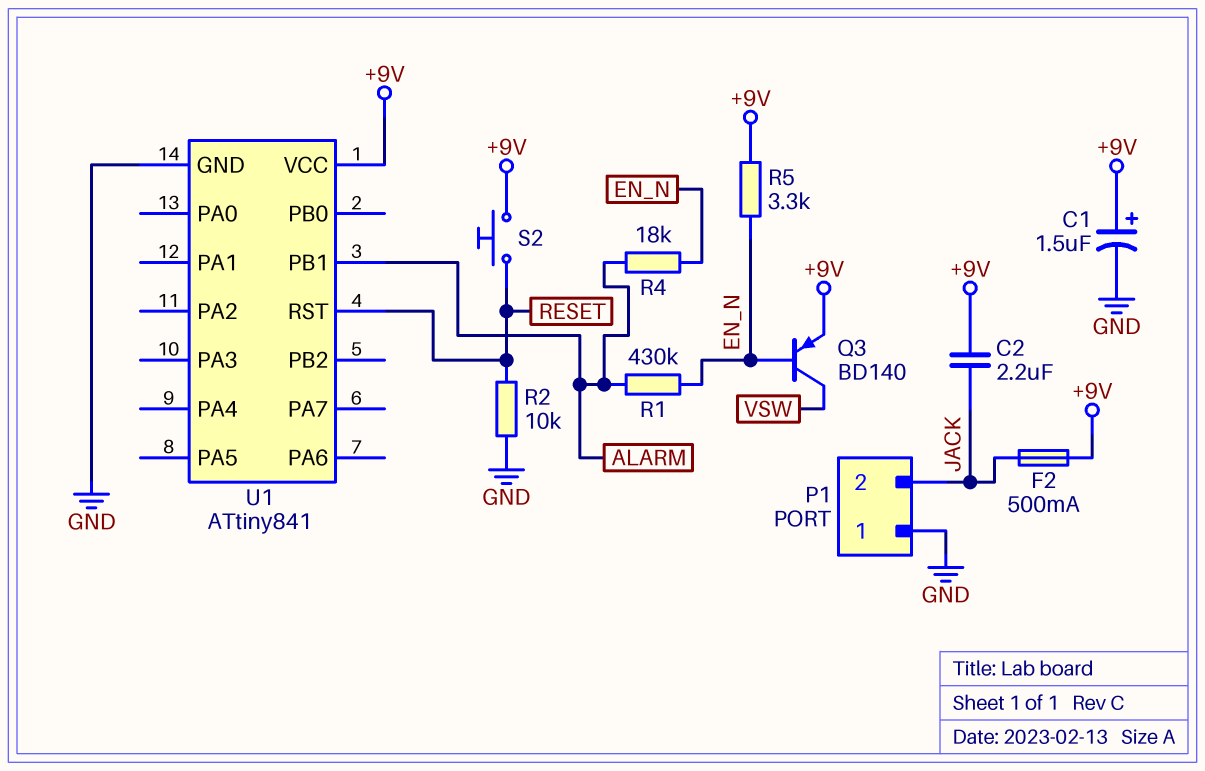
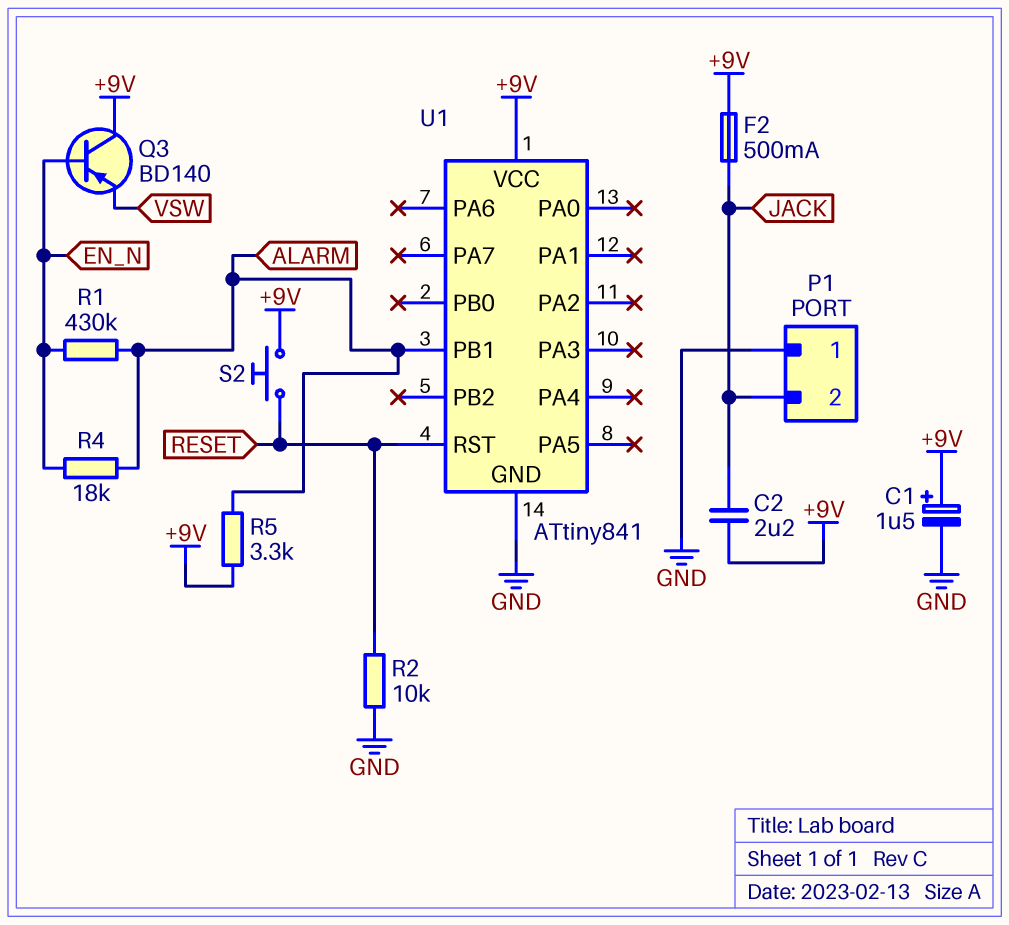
Q3: PNP BD140 (B EN_N, C VSW, E +9V) -> PNP BD140 (B EN_N, C +9V, E VSW)
R5: 3.3k (+9V, EN_N) -> 3.3k (+9V, ALARM)

